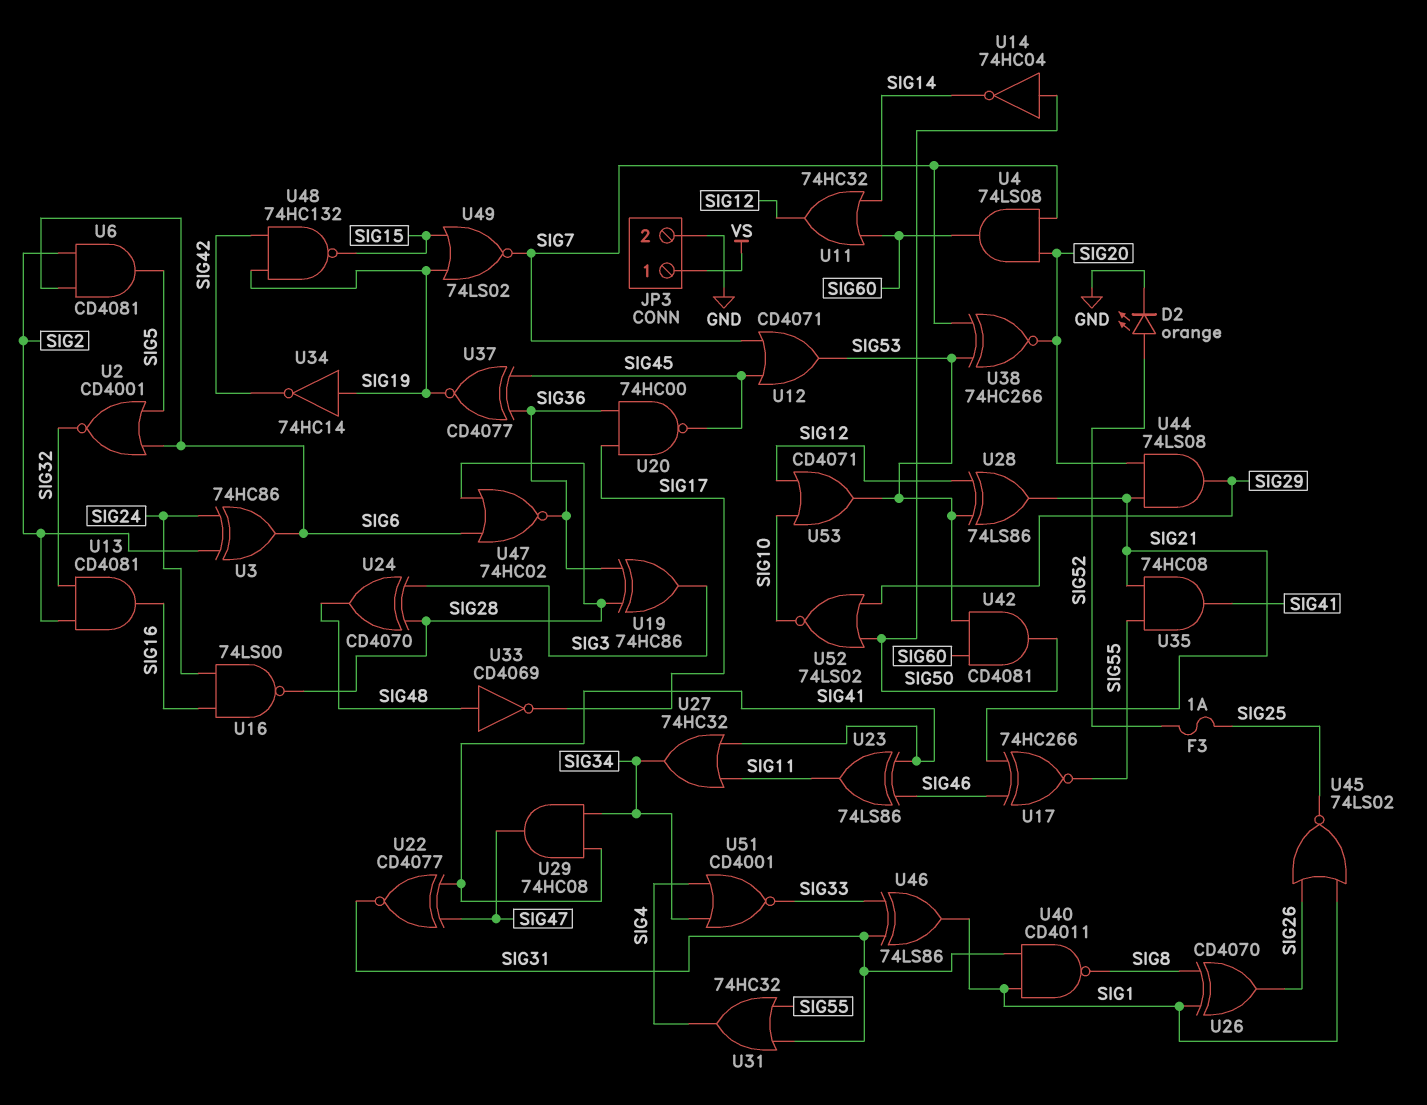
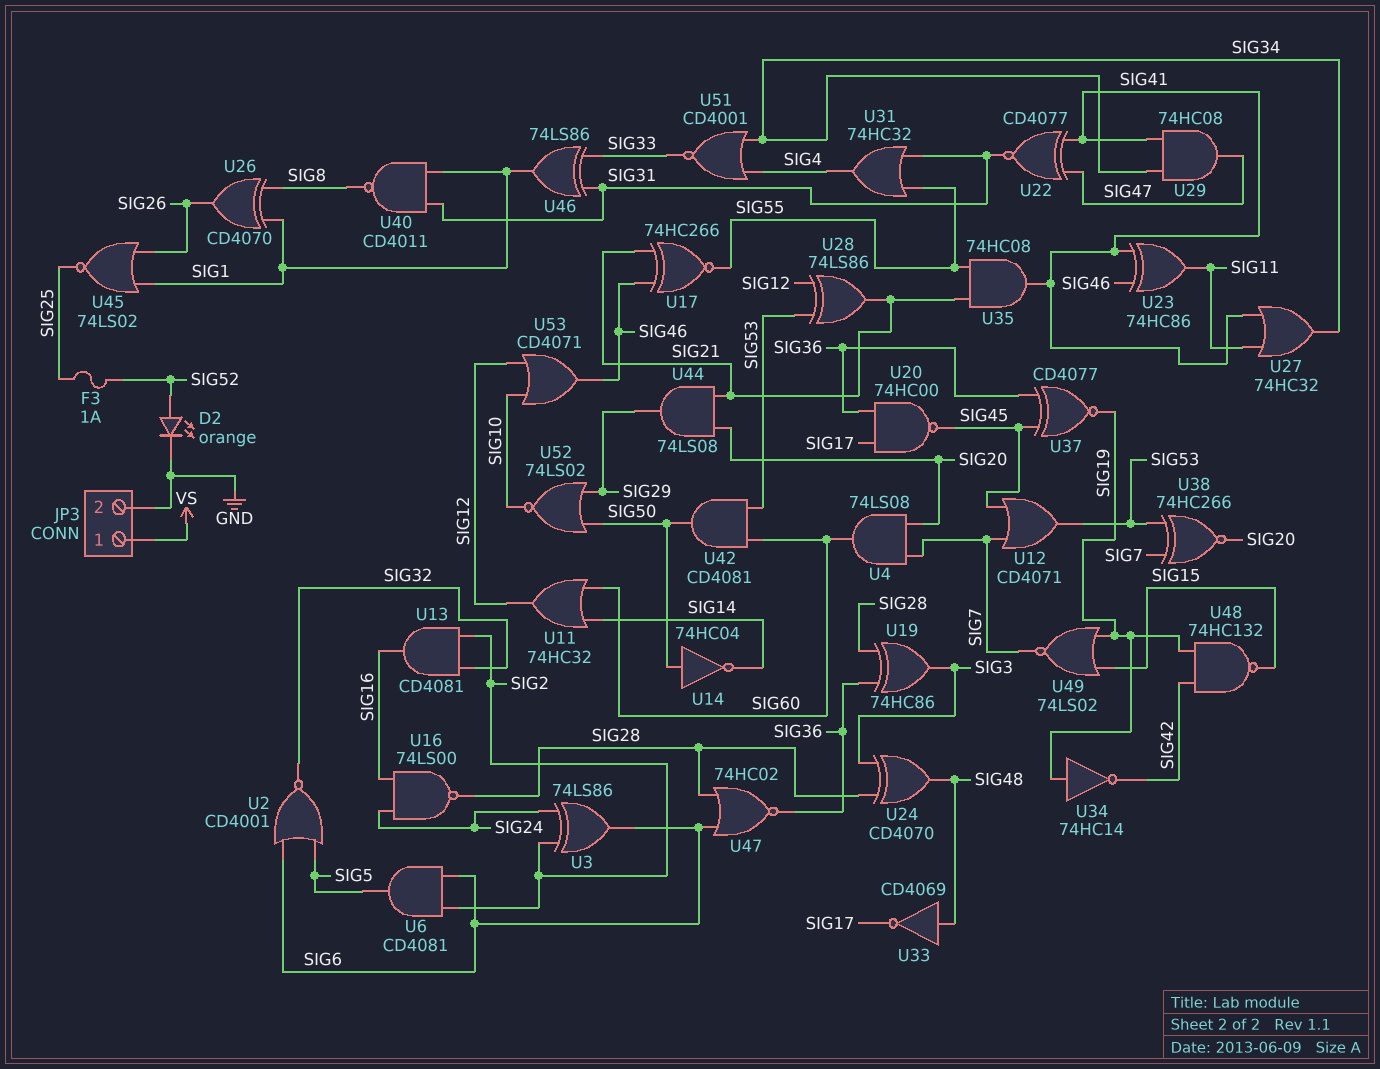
U3: XOR 74HC86 (in SIG2, in SIG24, out SIG6) -> XOR 74LS86 (in SIG2, in SIG24, out SIG6)
U23: XOR 74LS86 (in SIG41, in SIG46, out SIG11) -> XOR 74HC86 (in SIG41, in SIG46, out SIG11)
U53: OR CD4071 (in SIG10, in SIG12, out SIG53) -> OR CD4071 (in SIG10, in SIG12, out SIG46)

